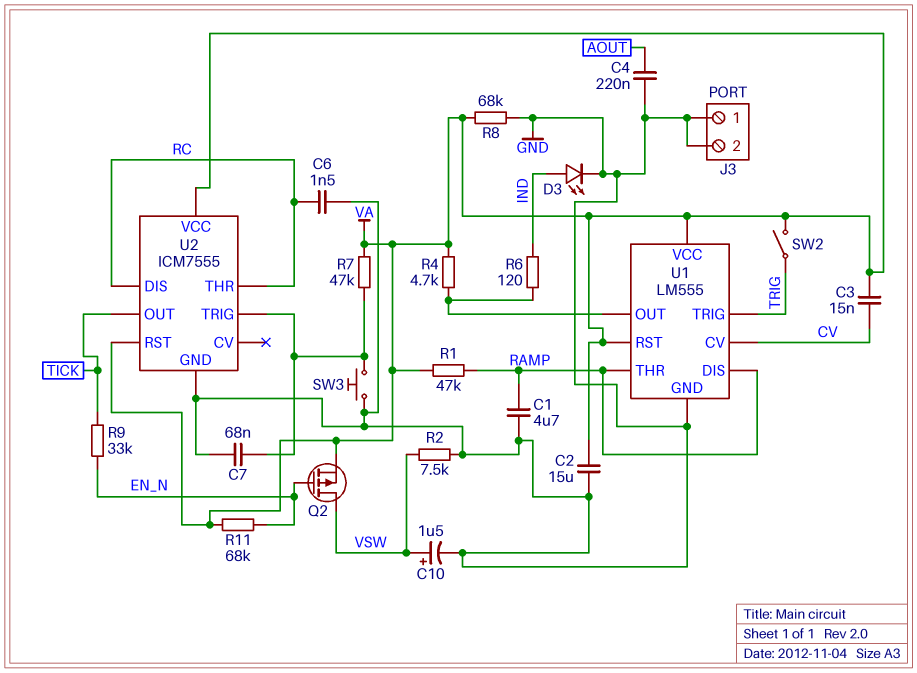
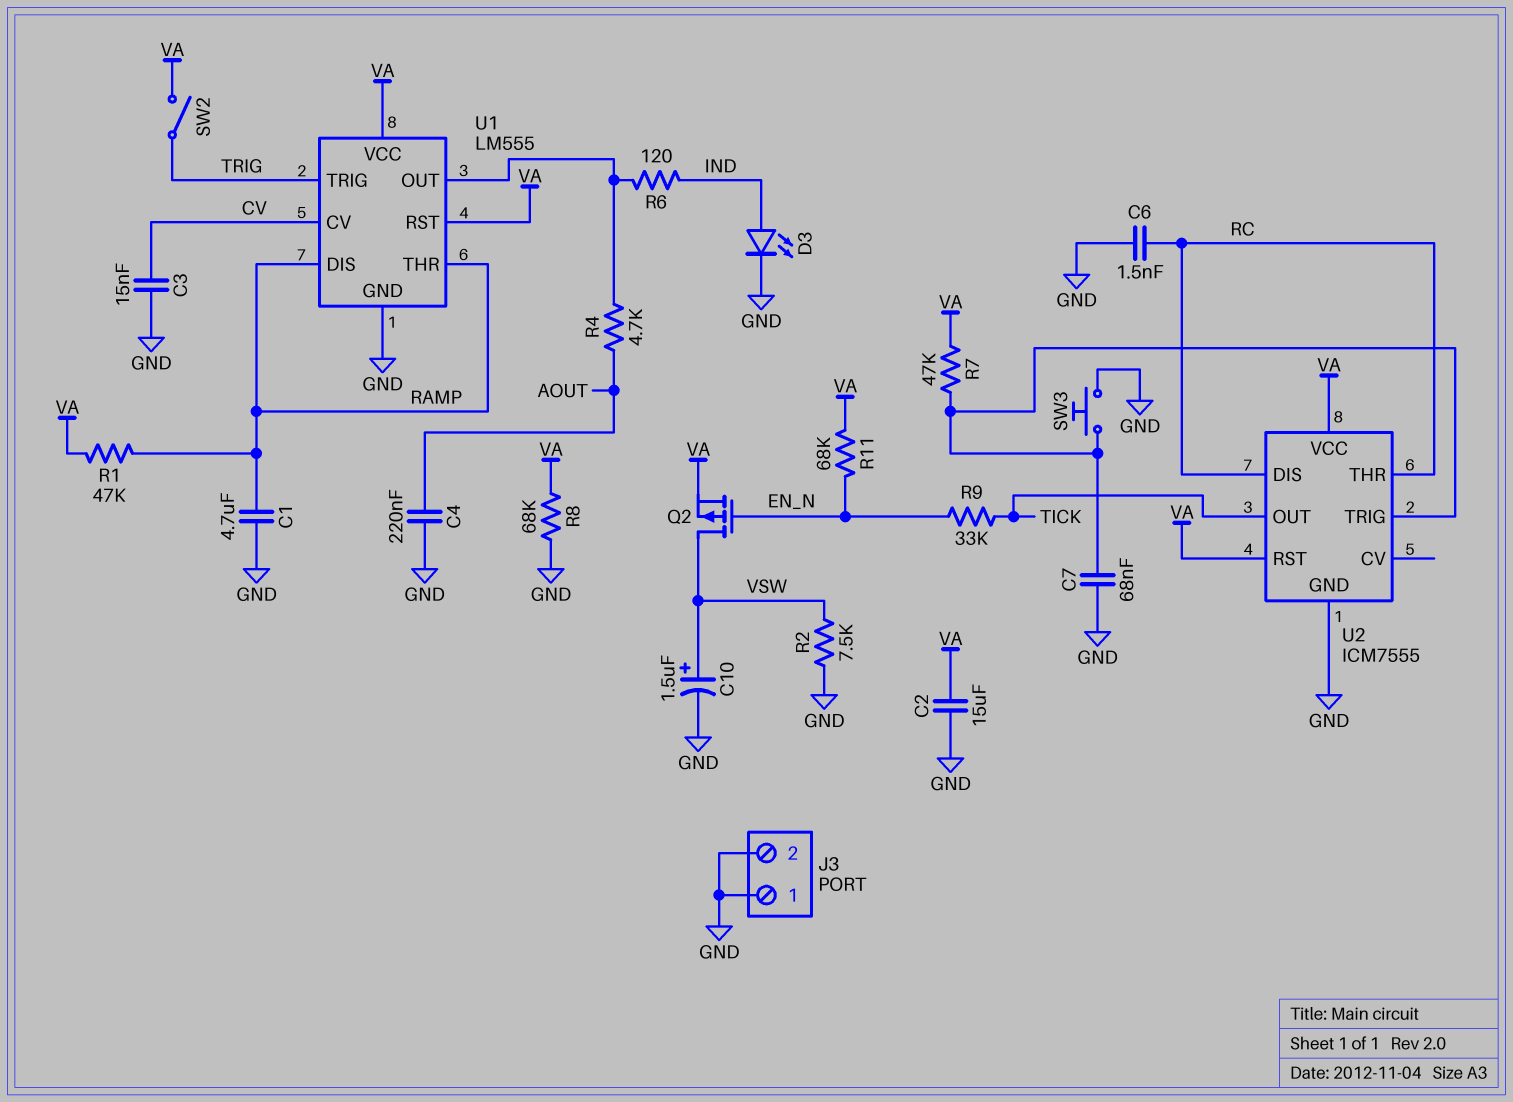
C3: 15nF (CV, VA) -> 15nF (CV, GND)
R4: 4.7k (U1/OUT, VA) -> 4.7k (AOUT, U1/OUT)

